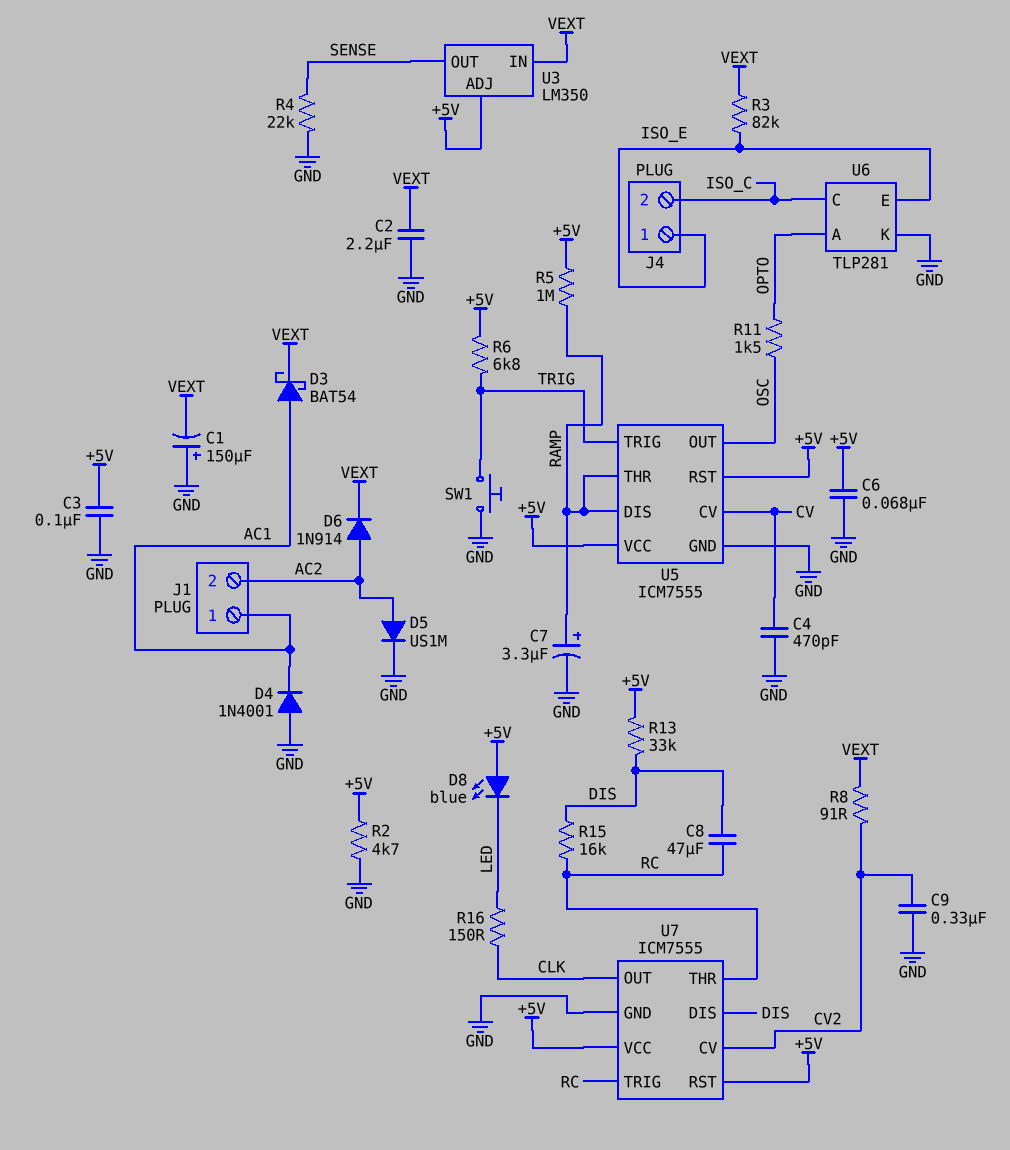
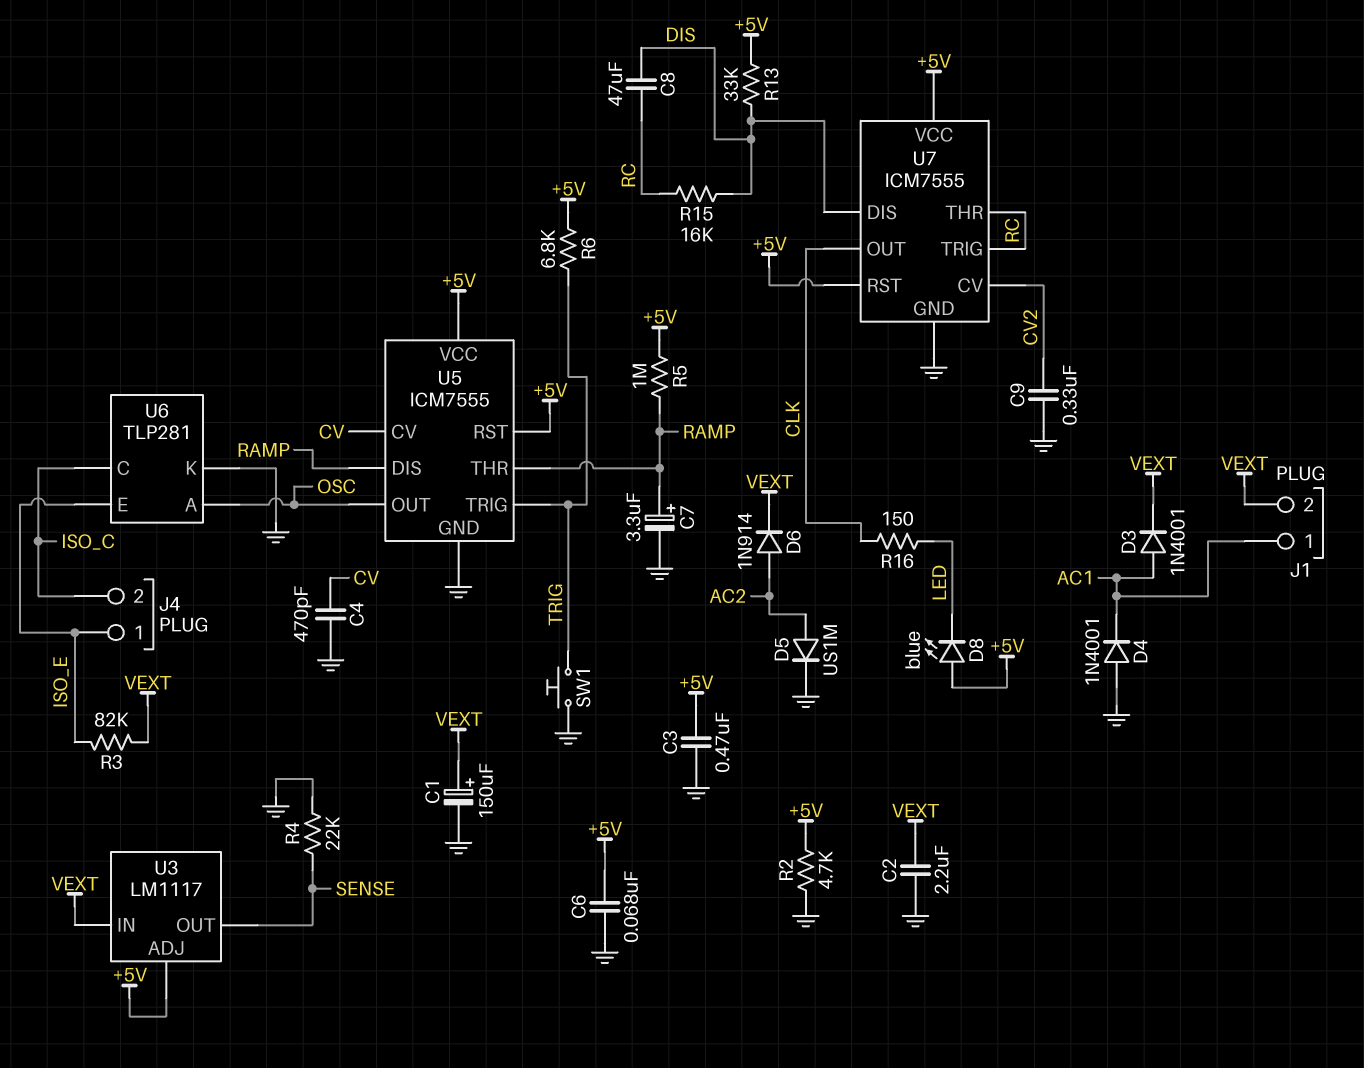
C1: 150uF (plus GND, minus VEXT) -> 150uF (plus VEXT, minus GND)
C3: 100nF (+5V, GND) -> 470nF (+5V, GND)
D3: schottky BAT54 (A AC1, K VEXT) -> diode 1N4001 (A AC1, K VEXT)
J1 pin 2: AC2 -> VEXT
R8: 91 (CV2, VEXT) -> none
R11: 1.5k (OPTO, OSC) -> none
U3: LM350 -> LM1117
U6 pin A: OPTO -> OSC

